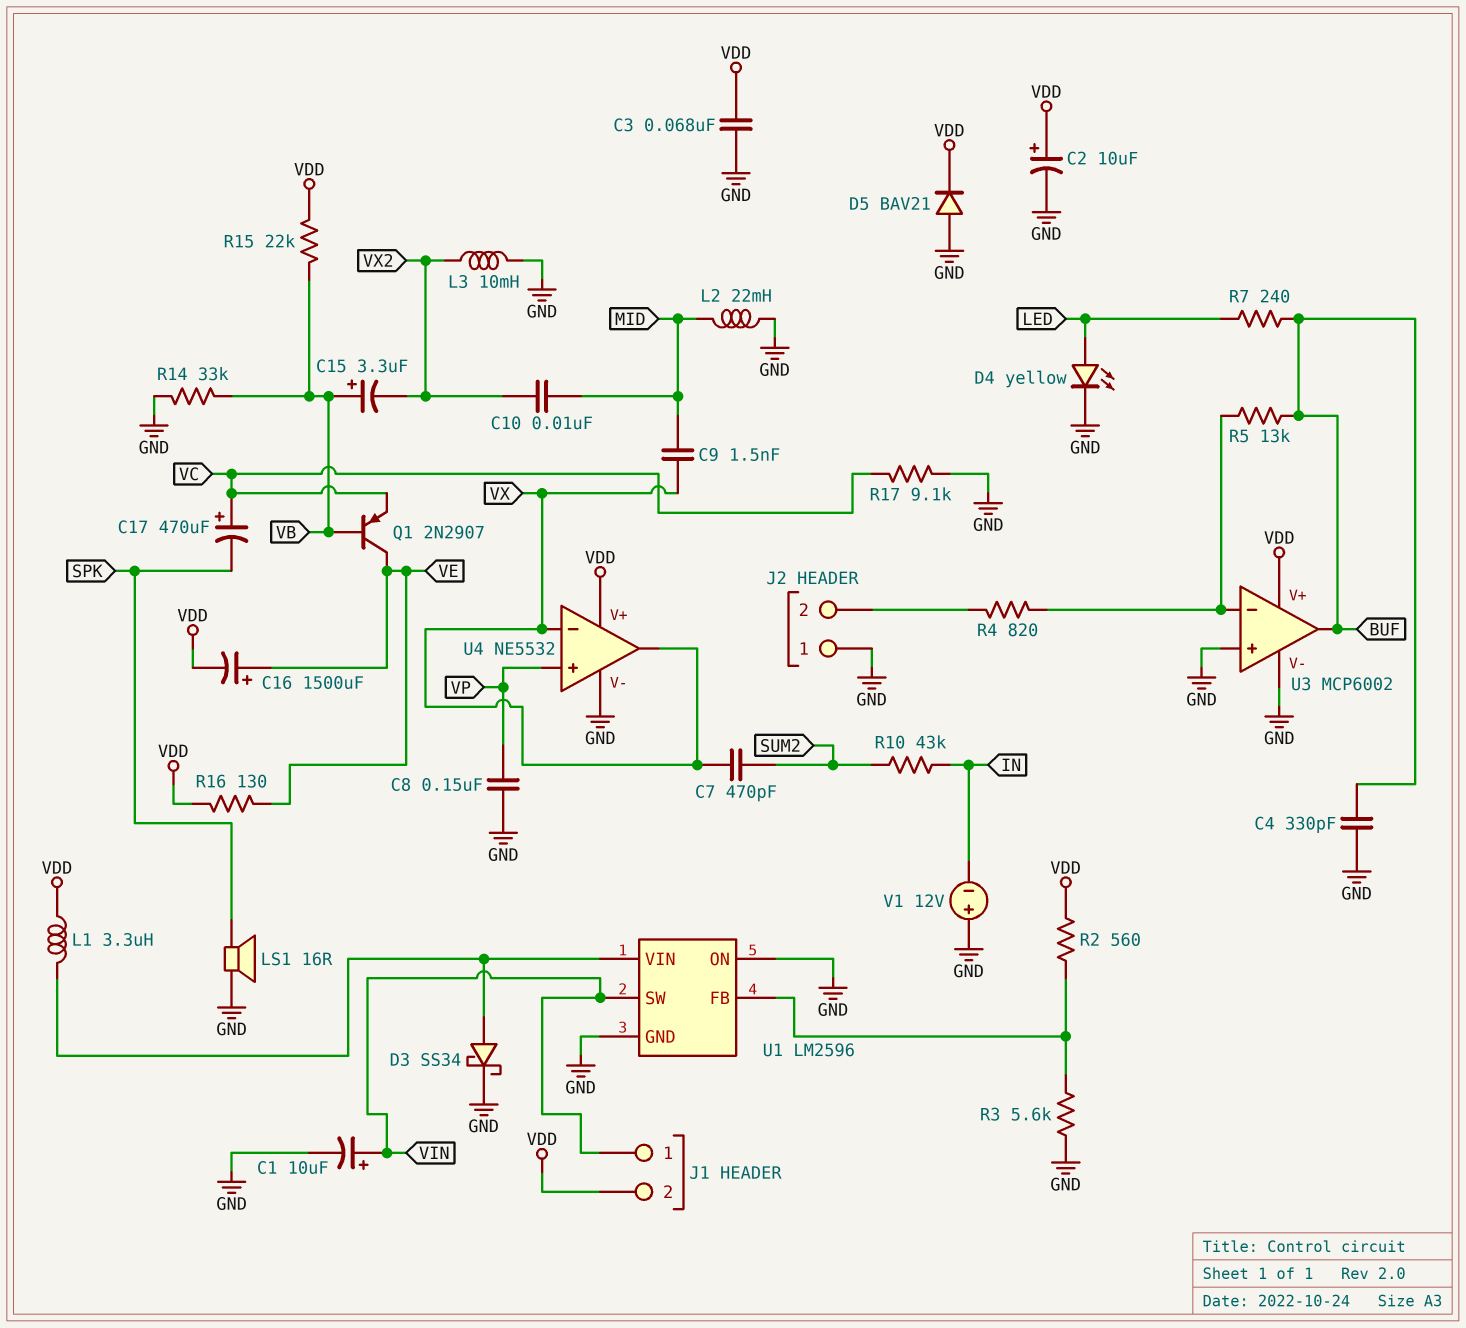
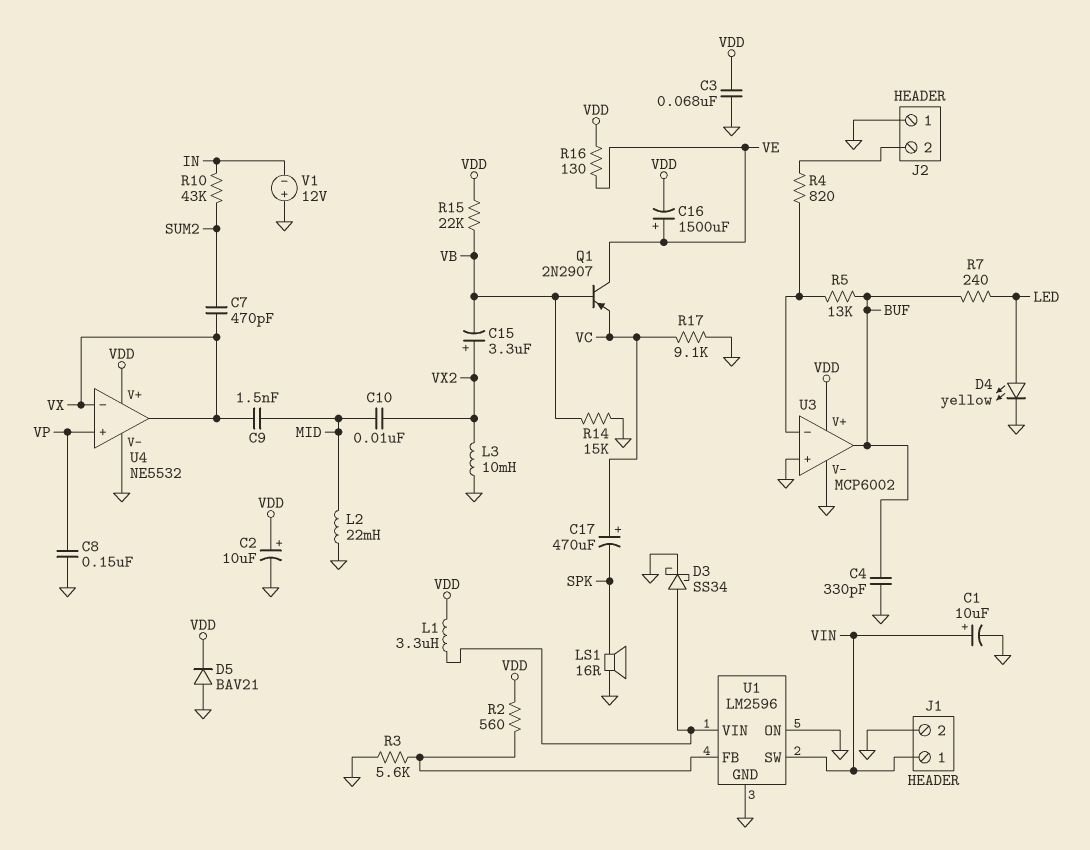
C15: 3.3uF (plus VB, minus VX2) -> 3.3uF (plus VX2, minus VB)
J1 pin 2: VDD -> GND
R14: 33k (GND, VB) -> 15k (GND, VB)

